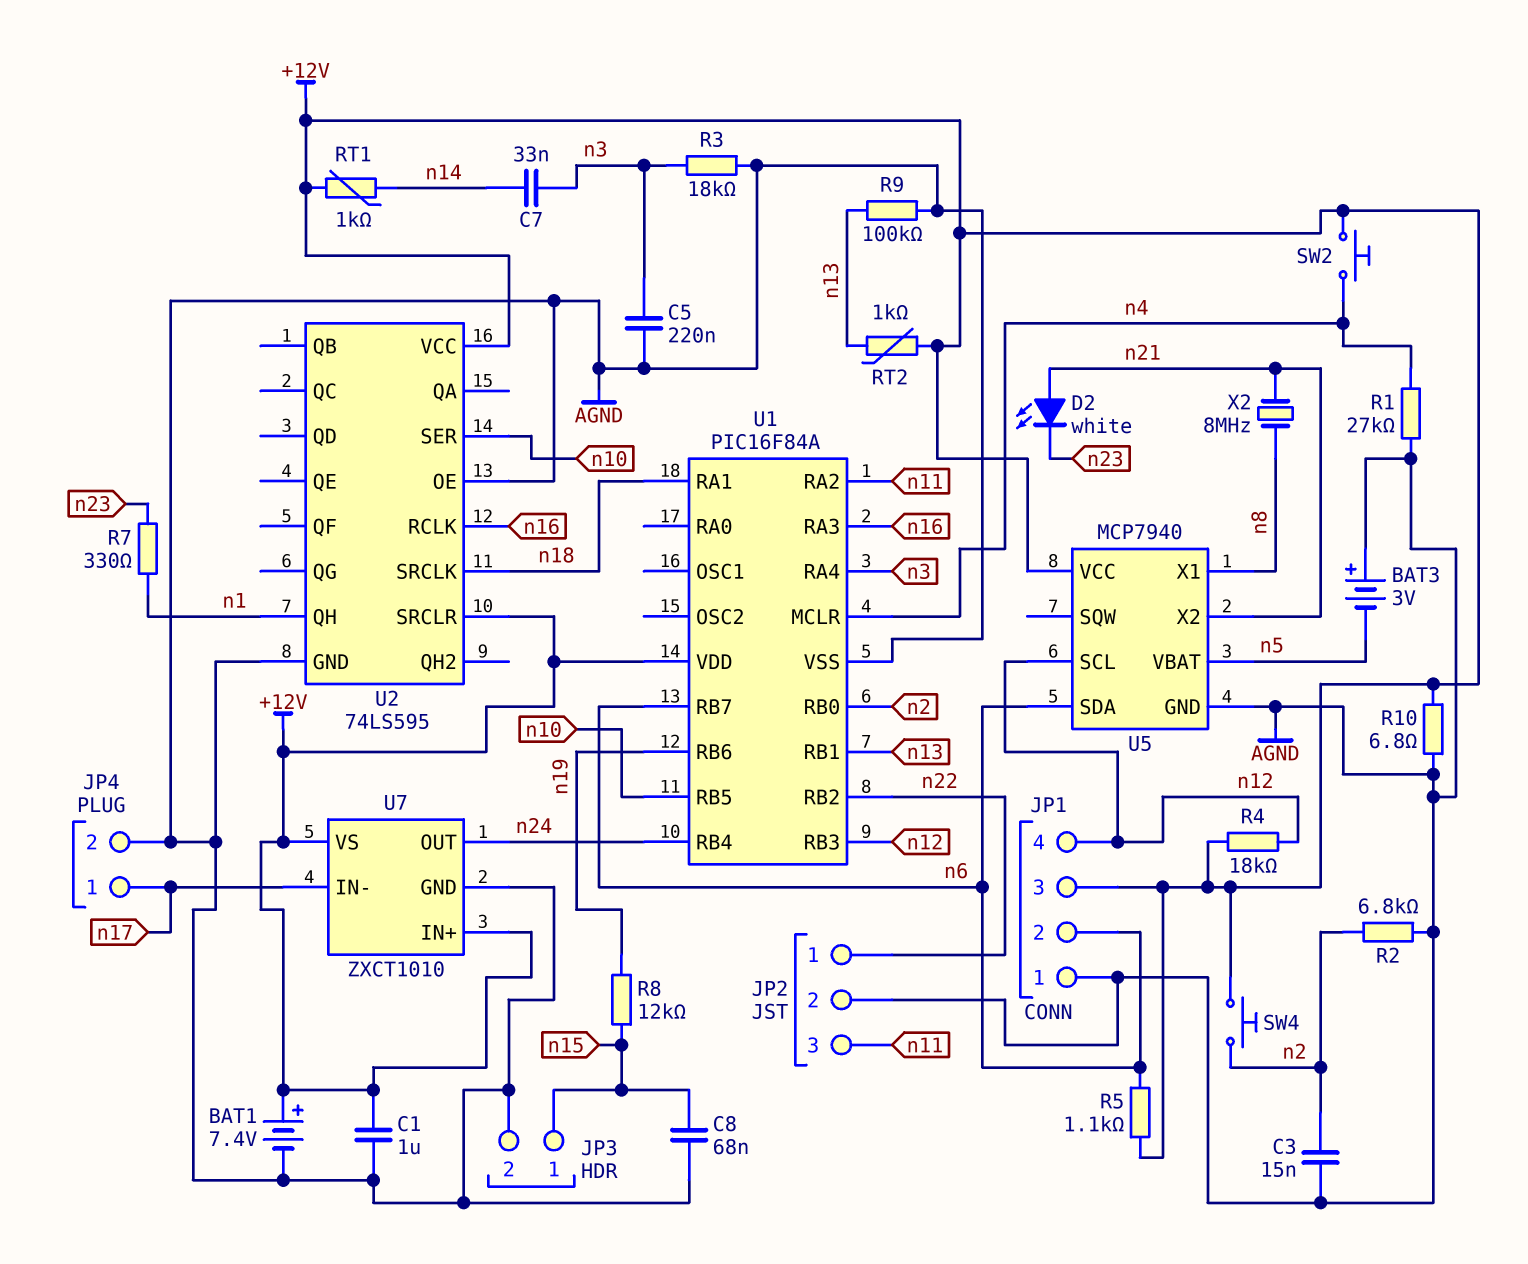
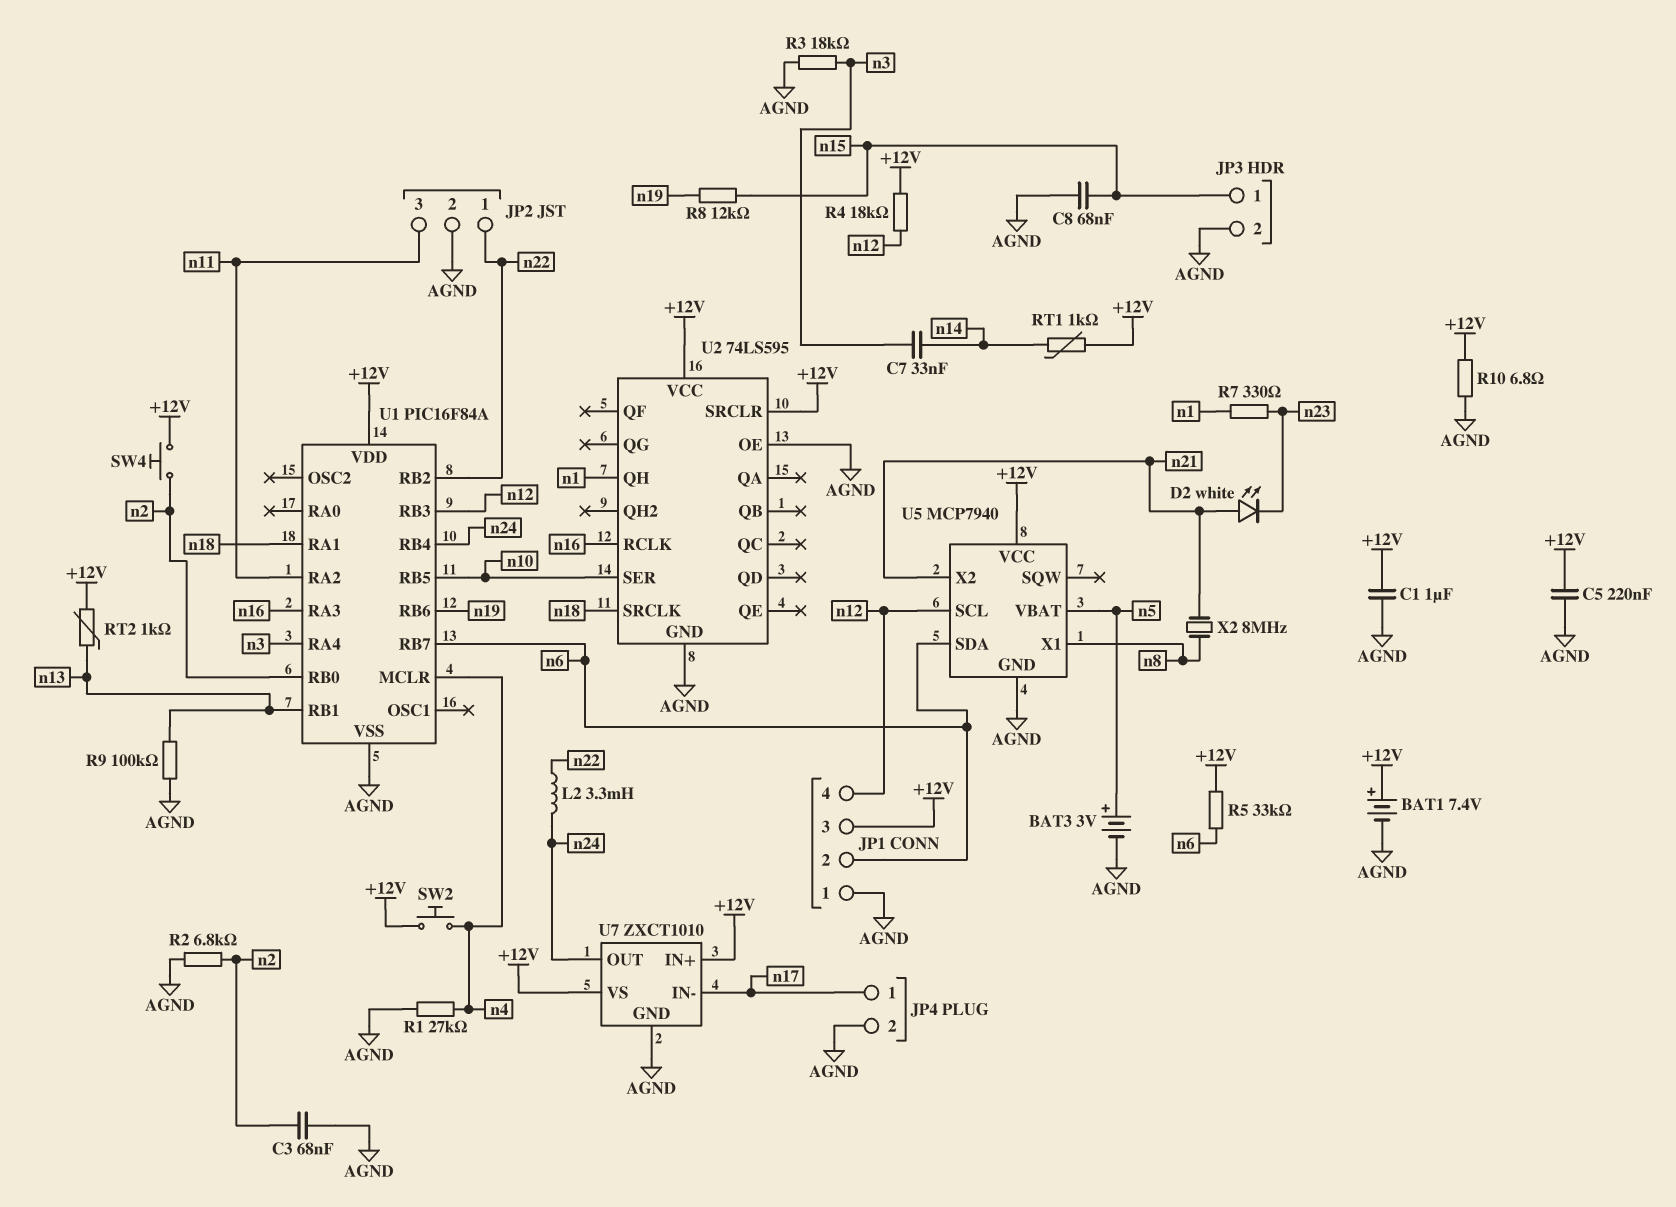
BAT3: 3V (plus AGND, minus n5) -> 3V (plus n5, minus AGND)
C3: 15nF (AGND, n2) -> 68nF (AGND, n2)
C5: 220nF (AGND, n3) -> 220nF (+12V, AGND)
L2: none -> 3.3mH (n22, n24)
R5: 1.1k (+12V, n6) -> 33k (+12V, n6)

